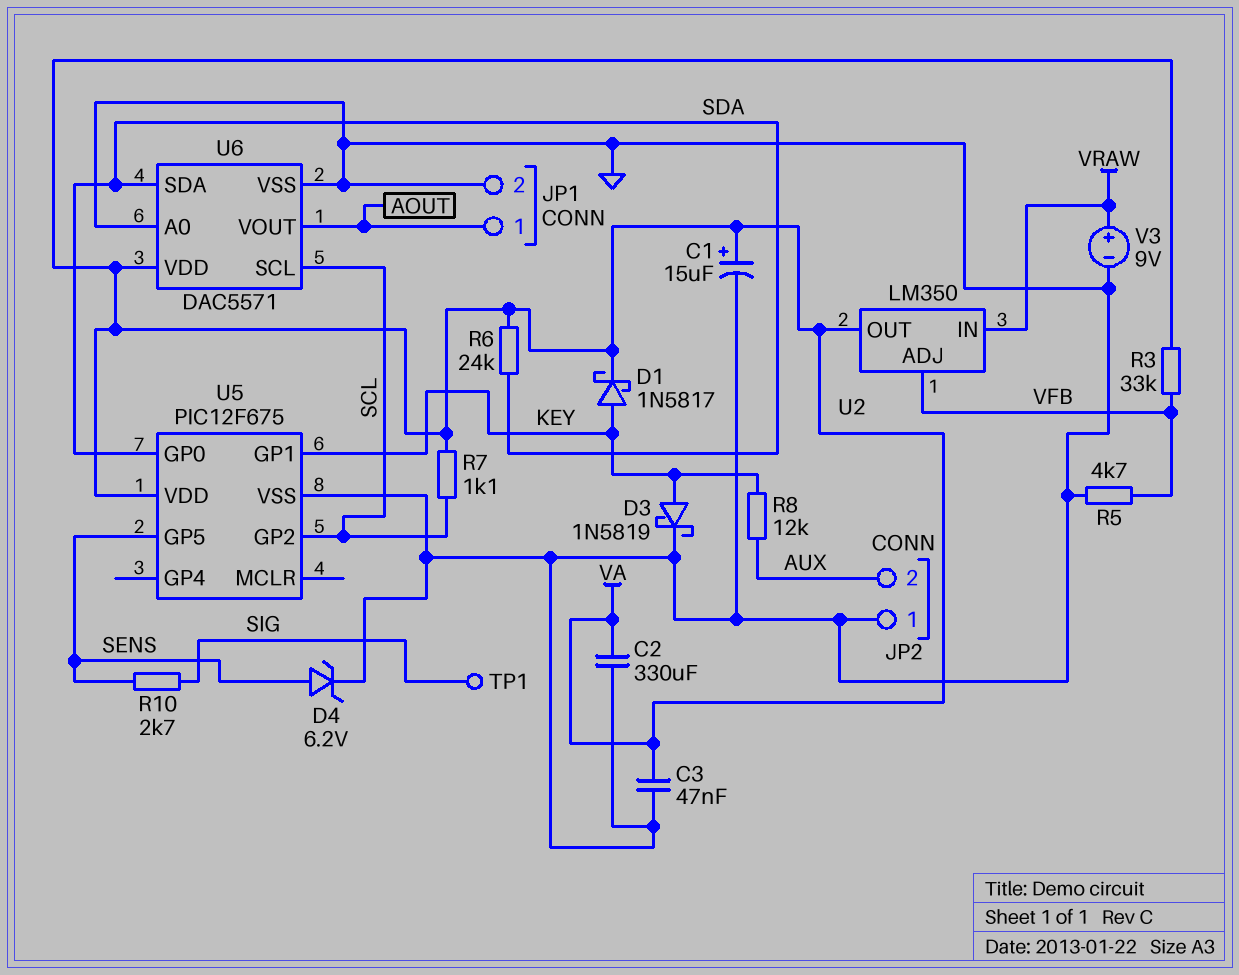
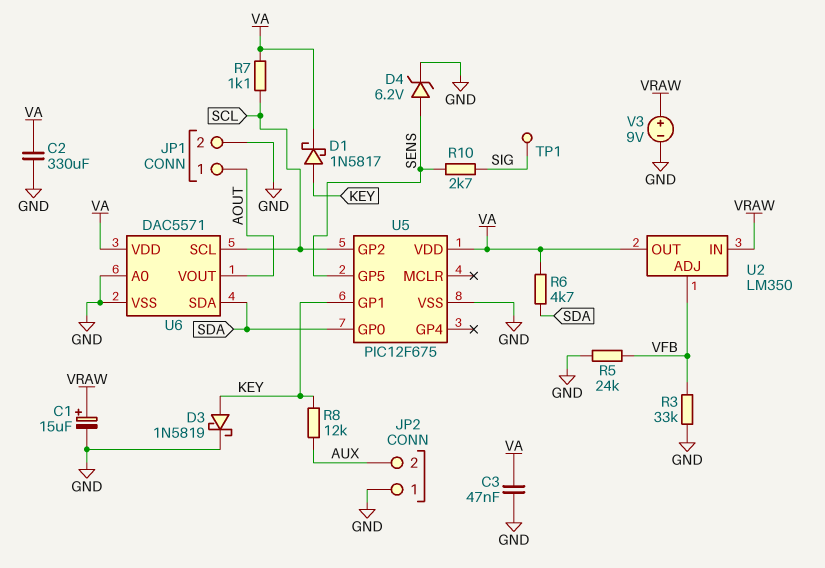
C1: 15uF (plus VA, minus GND) -> 15uF (plus VRAW, minus GND)
R3: 33k (VA, VFB) -> 33k (GND, VFB)
R5: 4.7k (GND, VFB) -> 24k (GND, VFB)
R6: 24k (SDA, VA) -> 4.7k (SDA, VA)

